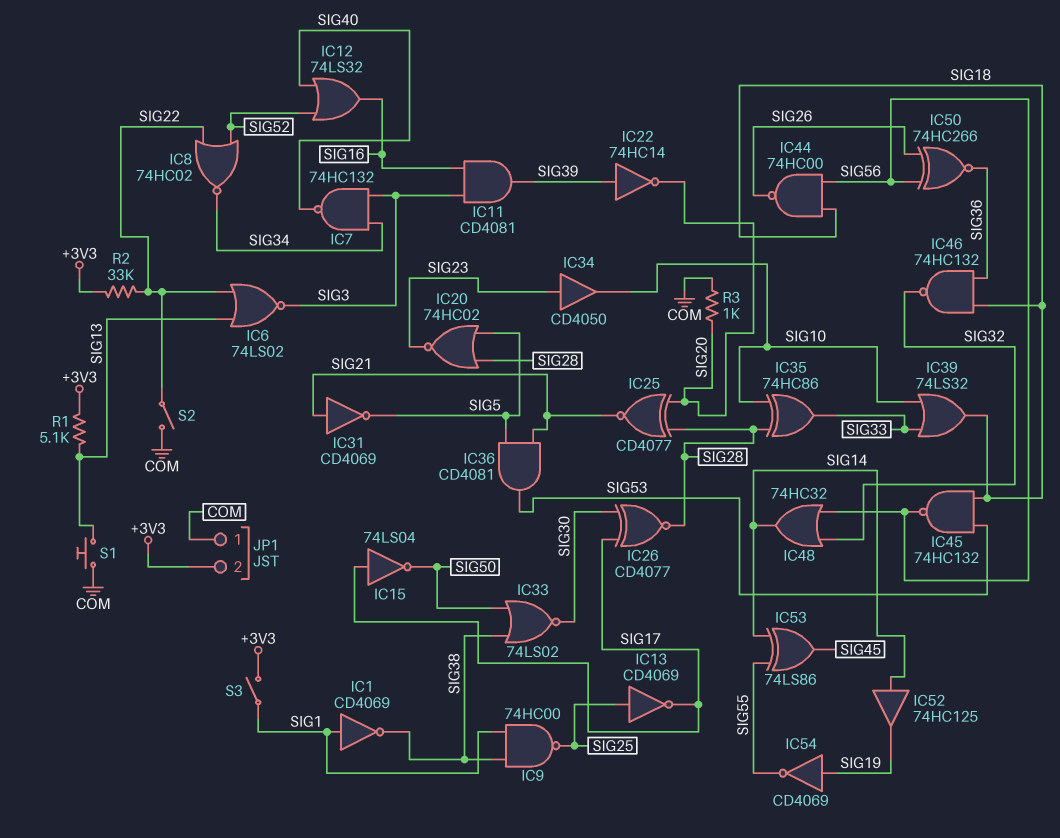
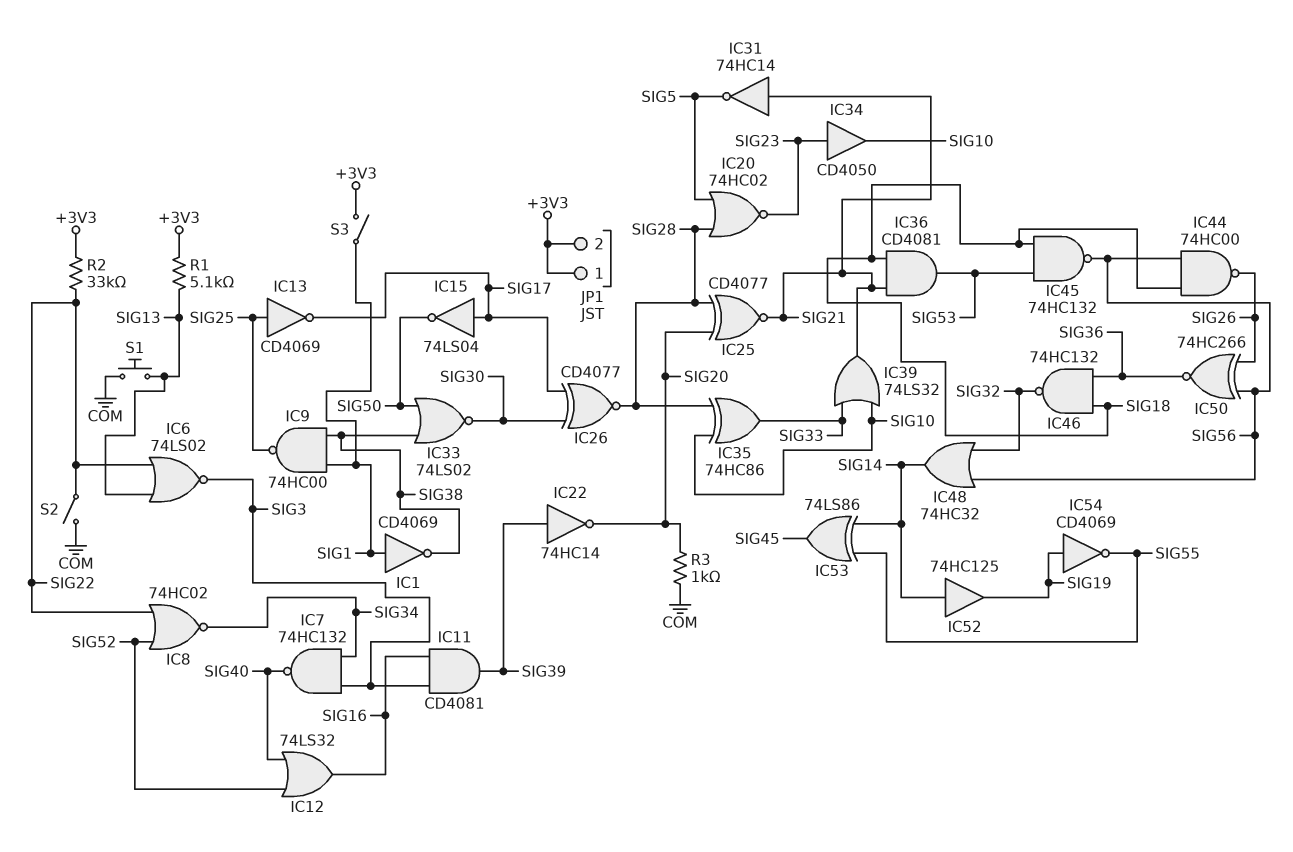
IC31: NOT CD4069 (in SIG21, out SIG5) -> NOT 74HC14 (in SIG21, out SIG5)
IC36: AND CD4081 (in SIG5, in SIG21, out SIG53) -> AND CD4081 (in SIG18, in SIG21, out SIG53)
IC39: OR 74LS32 (in SIG10, in SIG33, out SIG18) -> OR 74LS32 (in SIG10, in SIG33, out SIG21)
JP1 pin 1: COM -> +3V3

